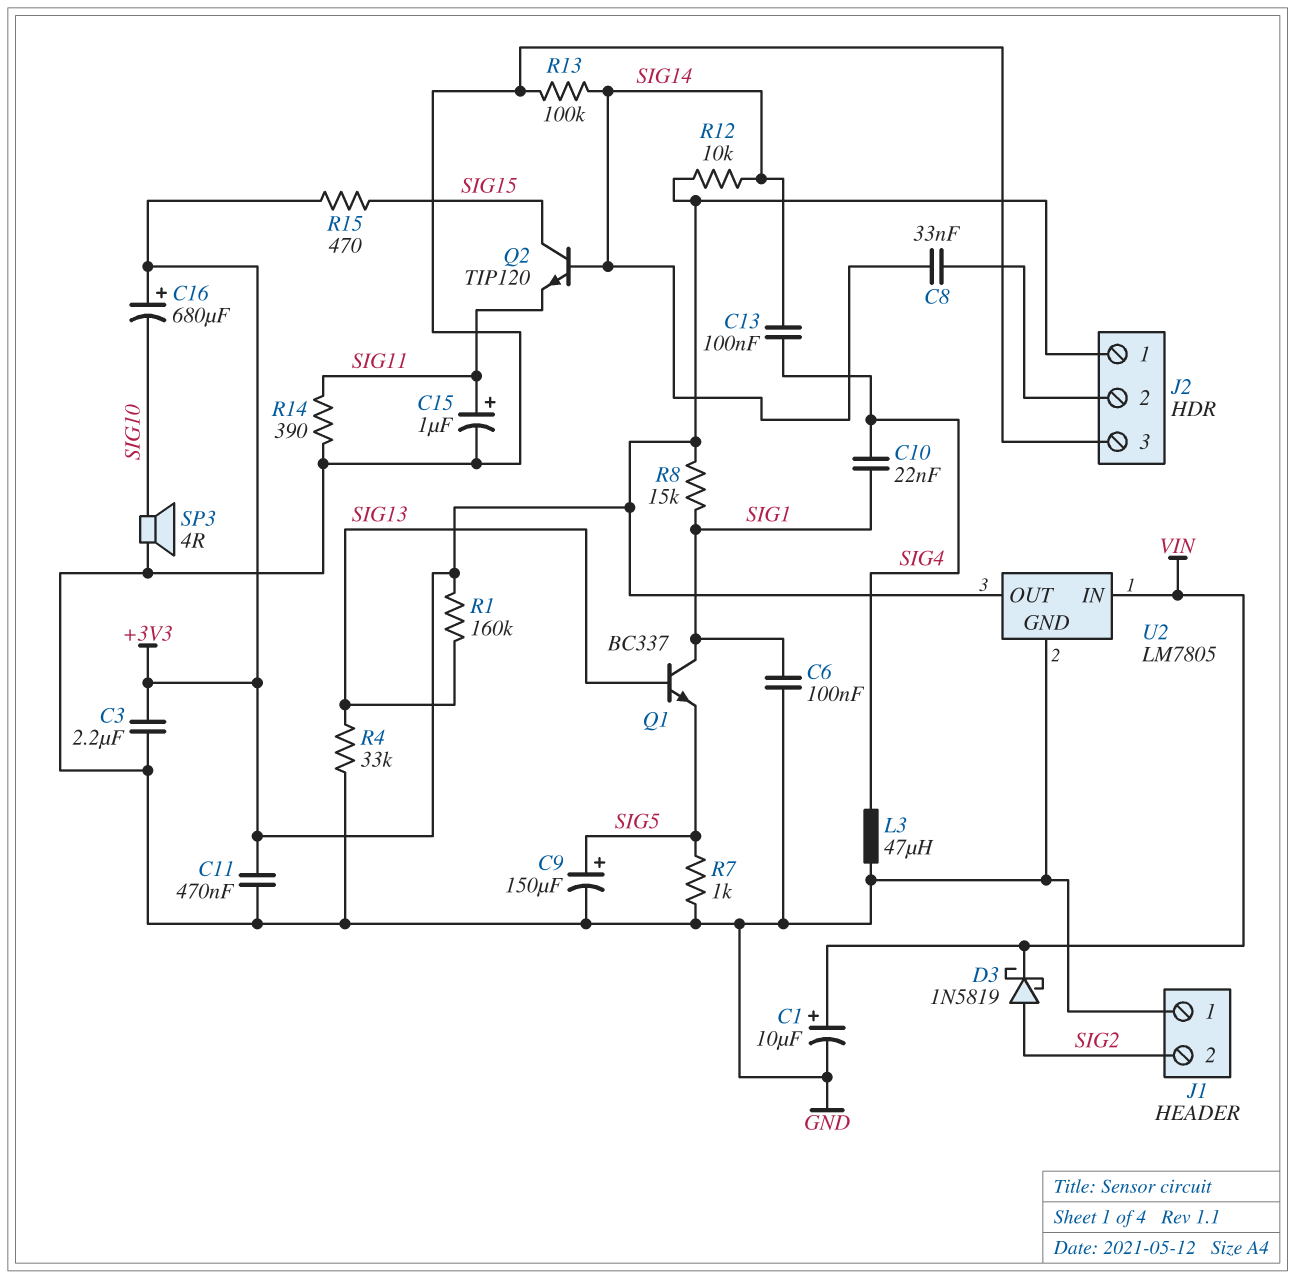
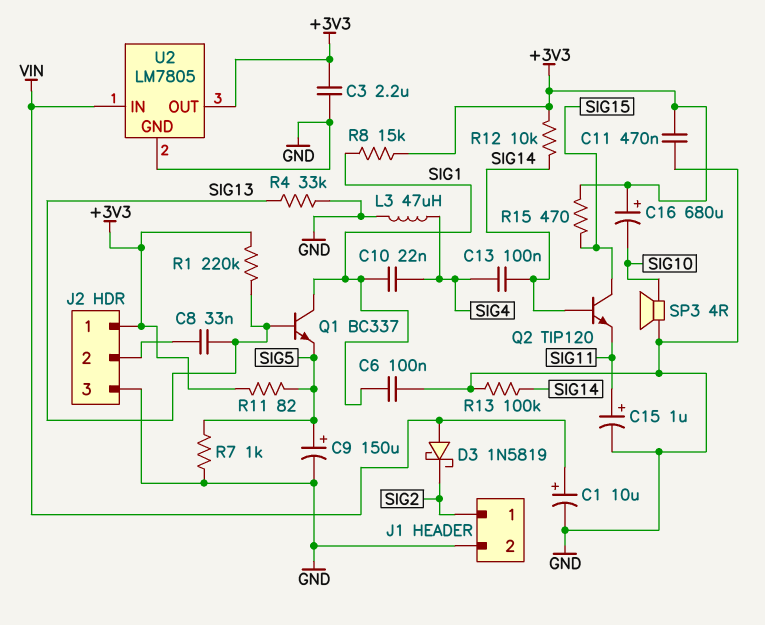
C8: 33nF (J2/2, SIG14) -> 33nF (J2/2, SIG13)
D3: schottky 1N5819 (A SIG2, K VIN) -> schottky 1N5819 (A VIN, K SIG2)
J1 pin 1: GND -> SIG2
J1 pin 2: SIG2 -> GND
R1: 160k (+3V3, SIG13) -> 220k (+3V3, SIG13)
R11: none -> 82 (+3V3, SIG5)
R14: 390 (GND, SIG11) -> none

